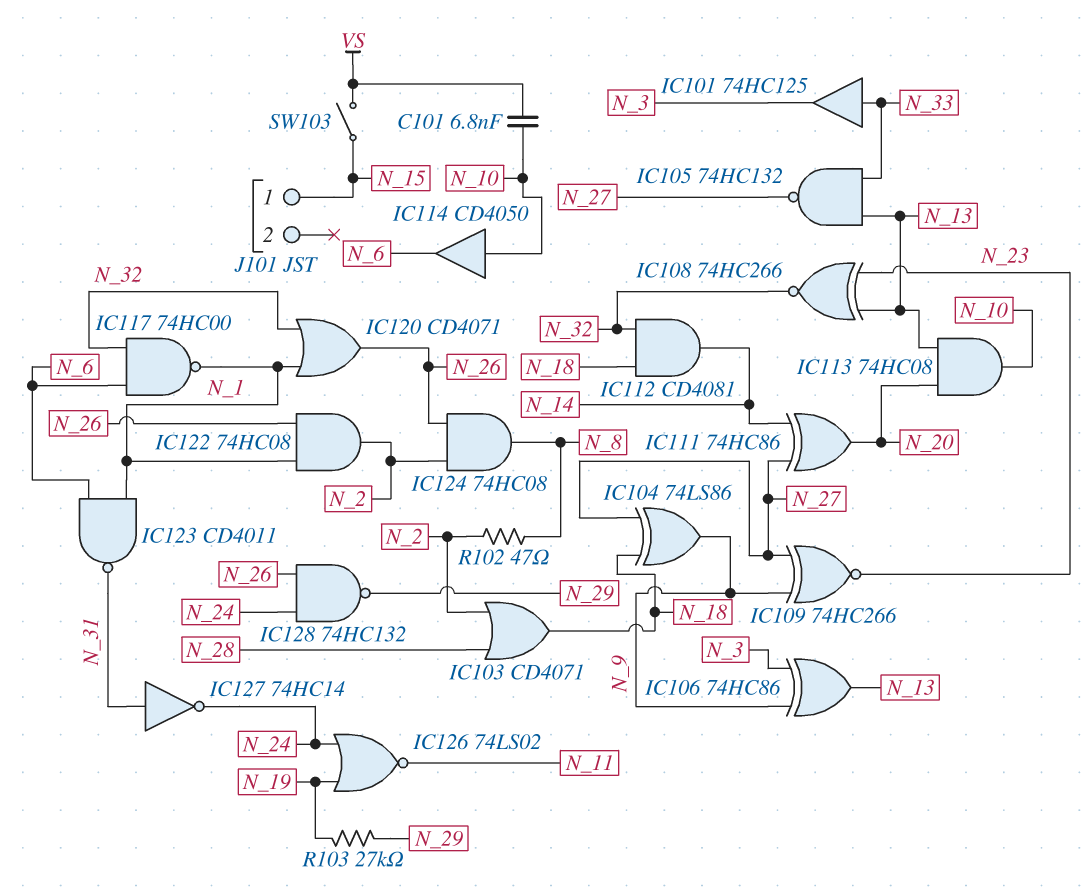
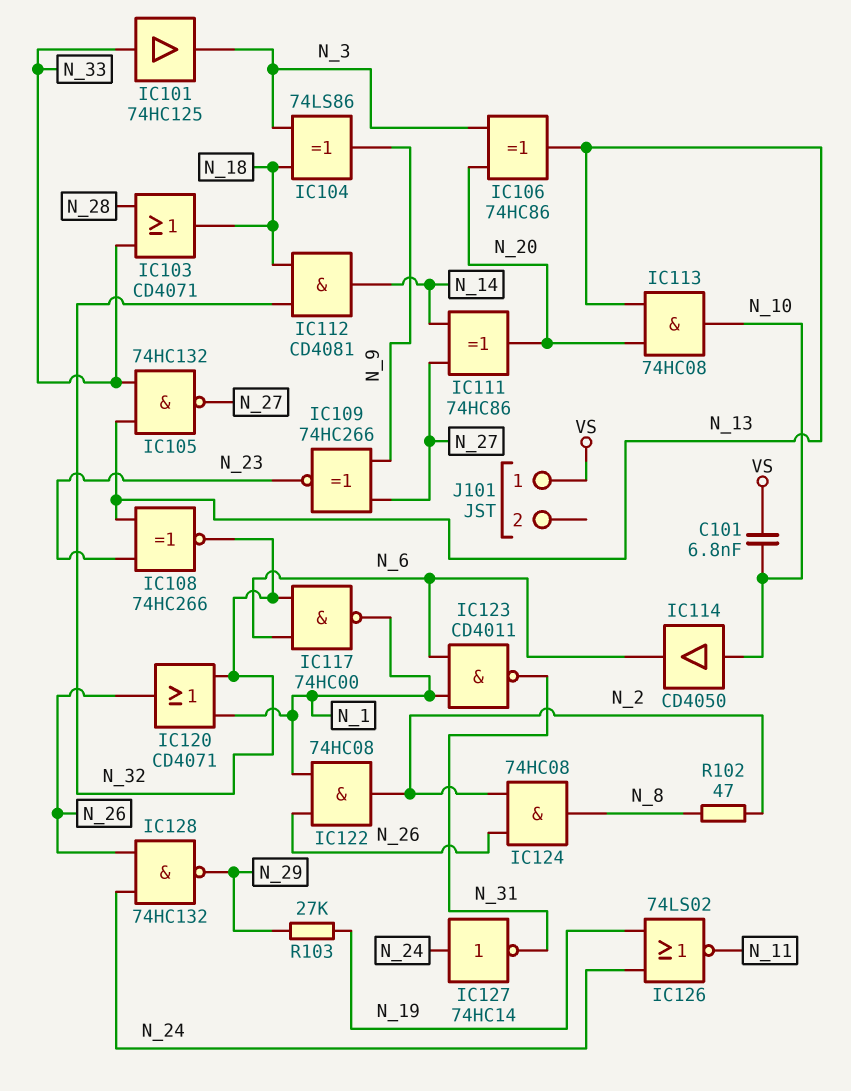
IC103: OR CD4071 (in N_2, in N_28, out N_18) -> OR CD4071 (in N_28, in N_33, out N_18)
IC104: XOR 74LS86 (in N_18, in N_27, out N_9) -> XOR 74LS86 (in N_3, in N_18, out N_9)
IC106: XOR 74HC86 (in N_3, in N_9, out N_13) -> XOR 74HC86 (in N_3, in N_20, out N_13)
IC127: NOT 74HC14 (in N_31, out N_24) -> NOT 74HC14 (in N_24, out N_31)
J101 pin 1: N_15 -> VS
SW103: switch (N_15, VS) -> none

